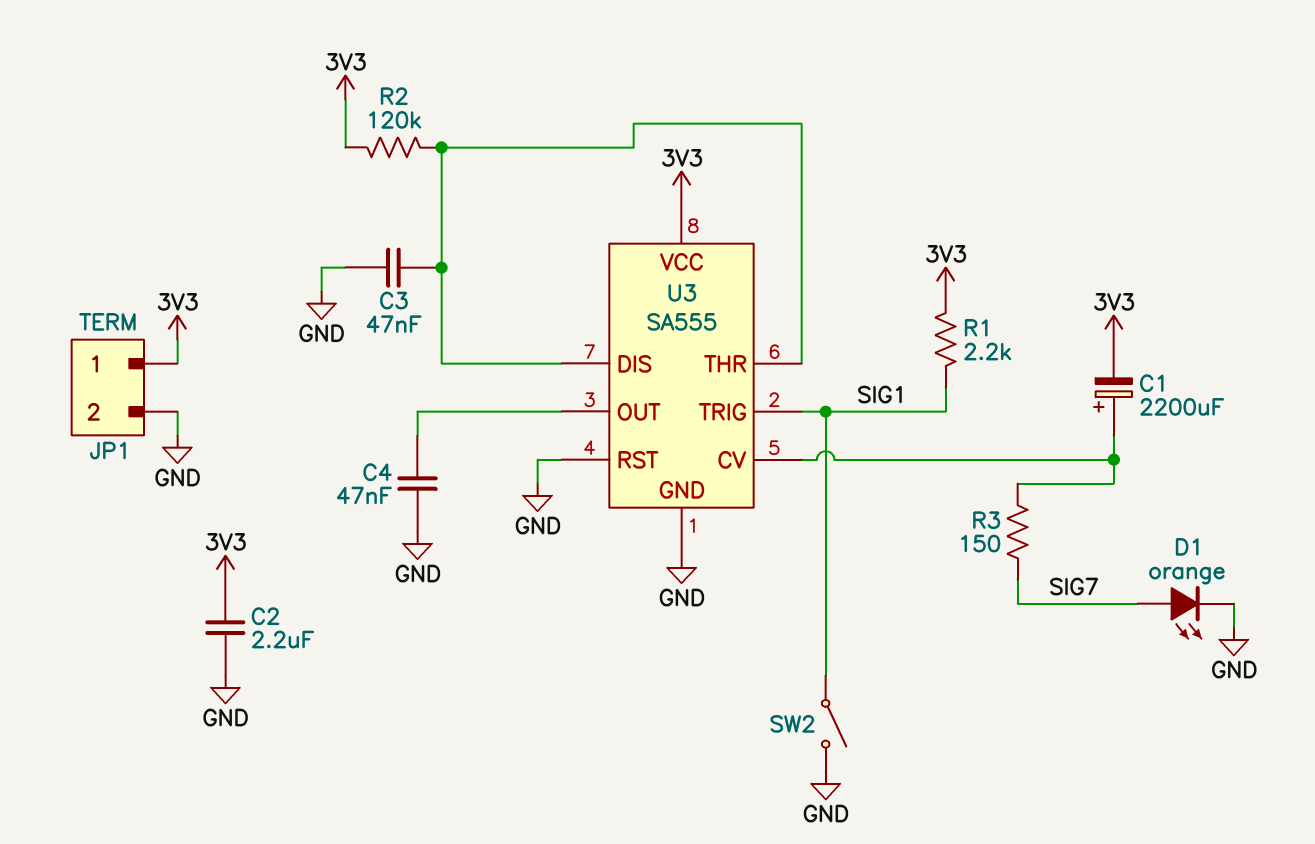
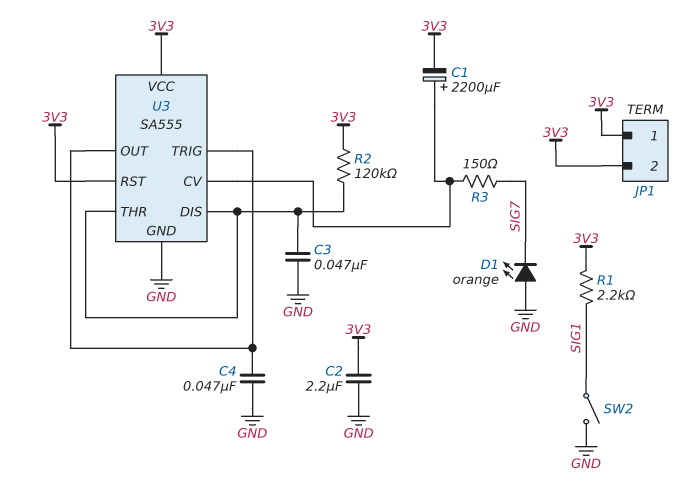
D1: LED orange (A SIG7, K GND) -> LED orange (A GND, K SIG7)
JP1 pin 2: GND -> 3V3
U3 pin RST: GND -> 3V3
U3 pin TRIG: SIG1 -> U3/OUT

